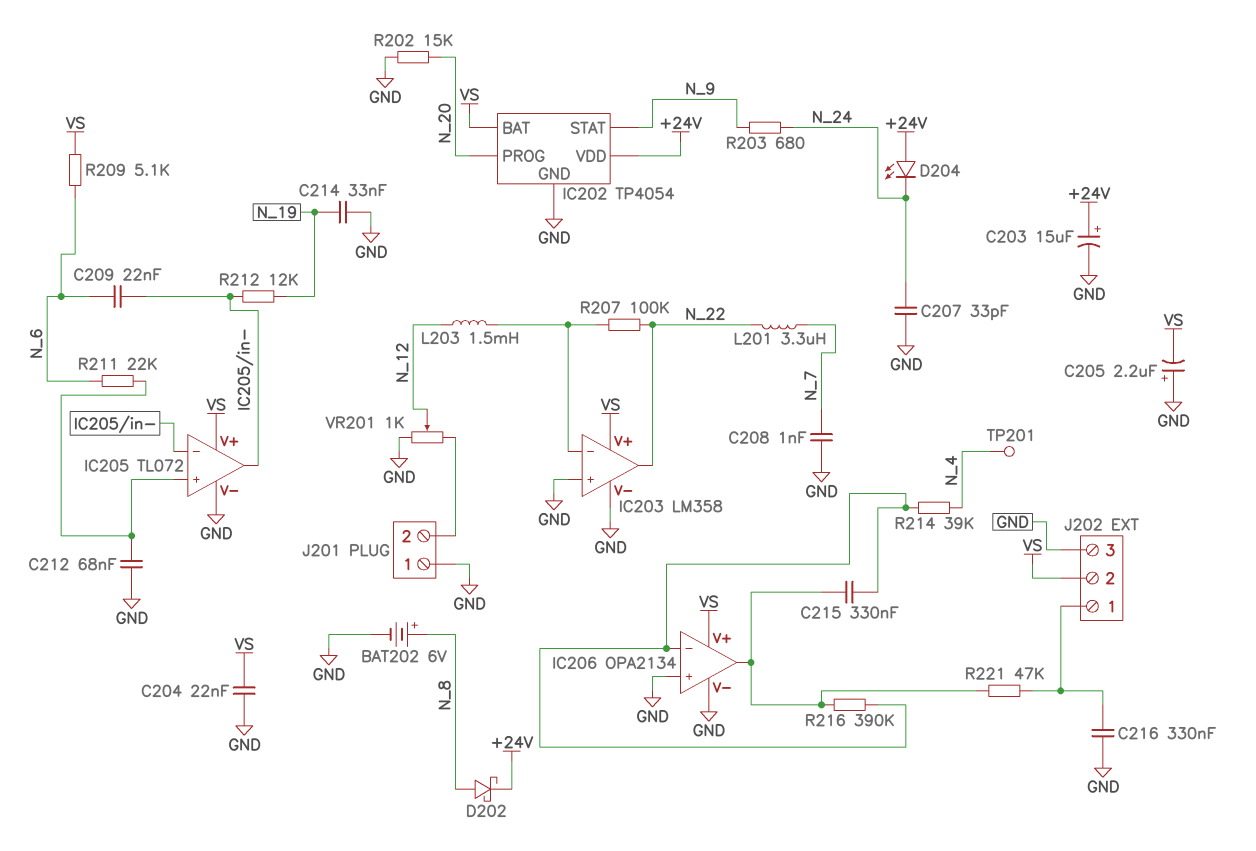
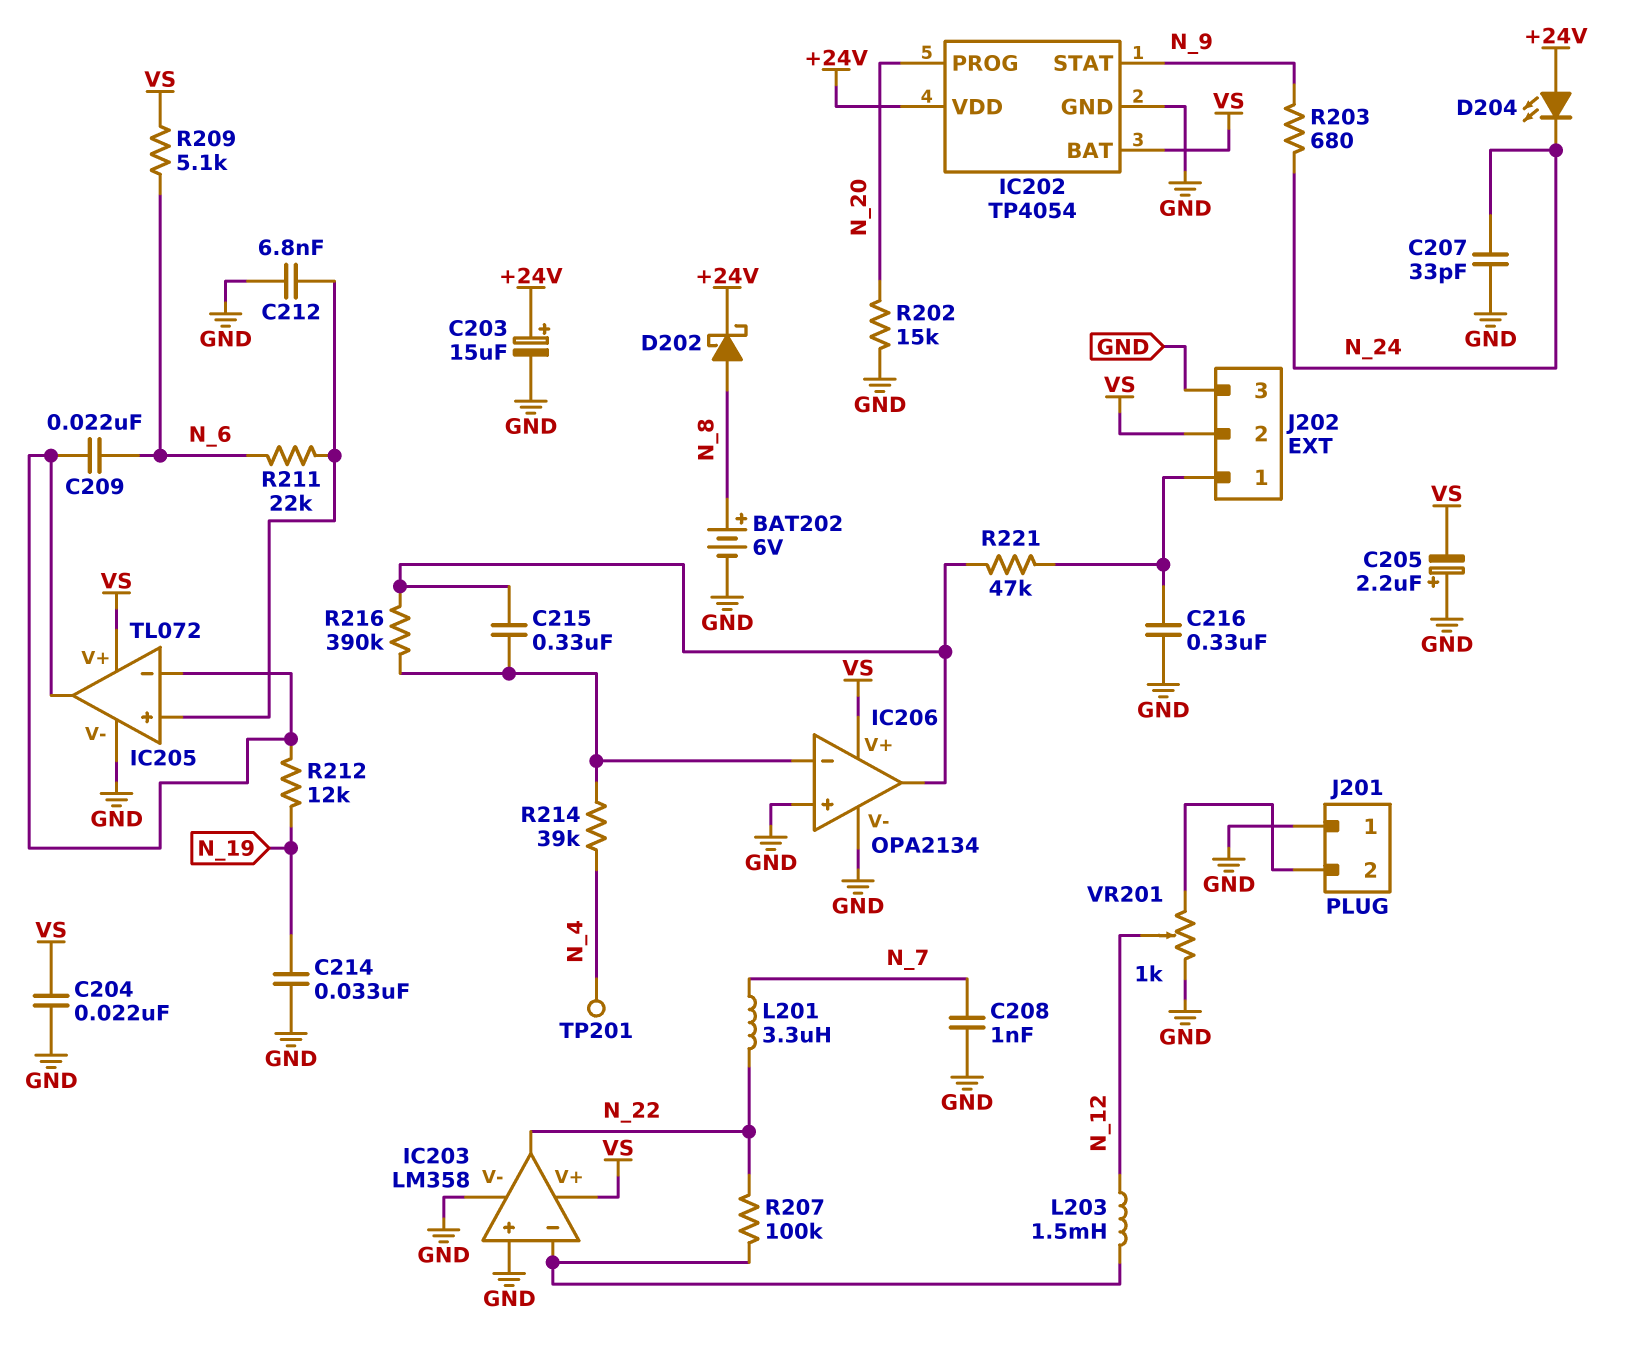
C212: 68nF (GND, IC205/in+) -> 6.8nF (GND, IC205/in+)

